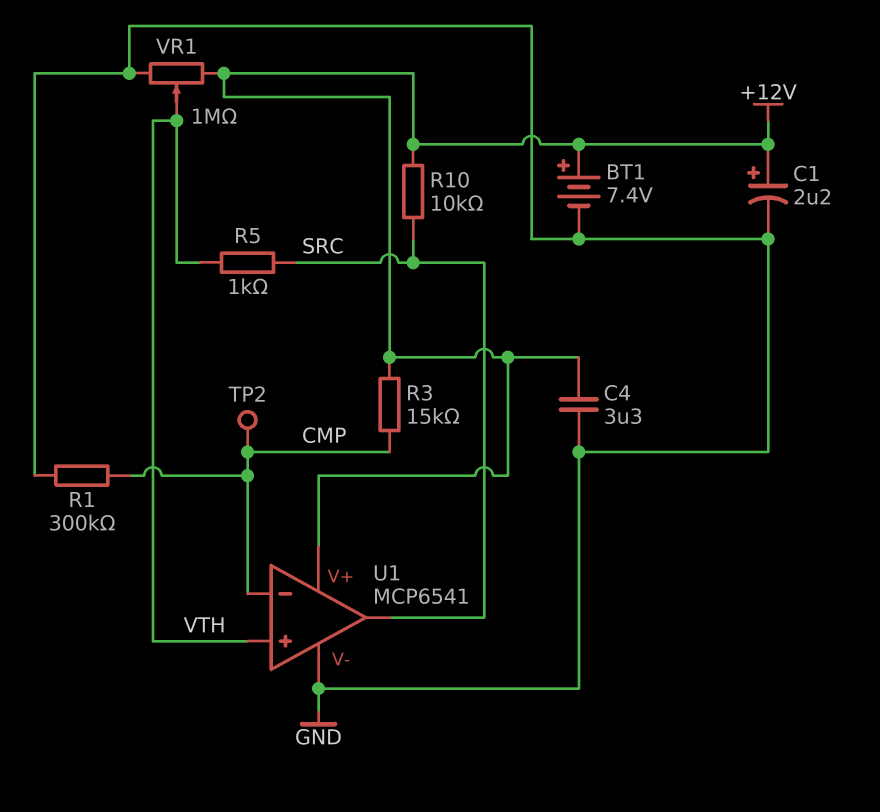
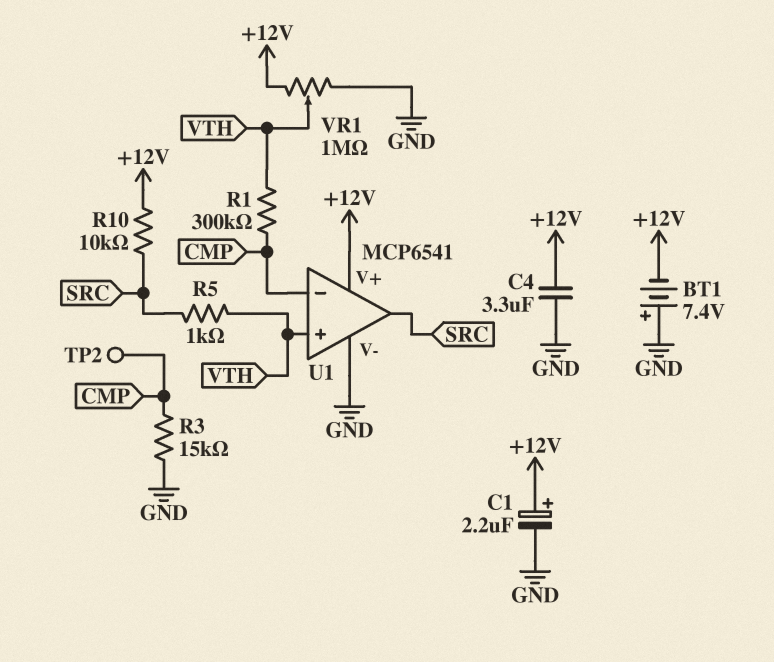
BT1: 7.4V (plus +12V, minus GND) -> 7.4V (plus GND, minus +12V)
R1: 300k (CMP, GND) -> 300k (CMP, VTH)
R3: 15k (+12V, CMP) -> 15k (CMP, GND)

